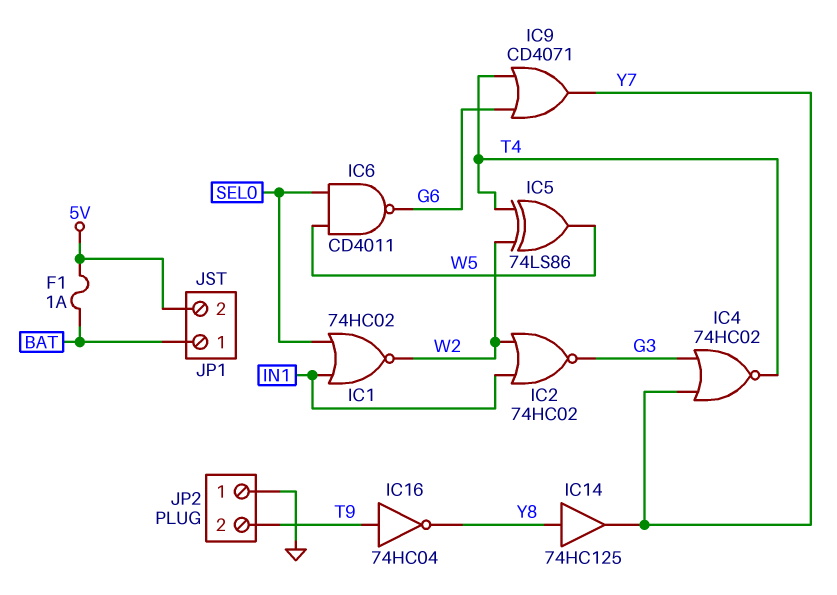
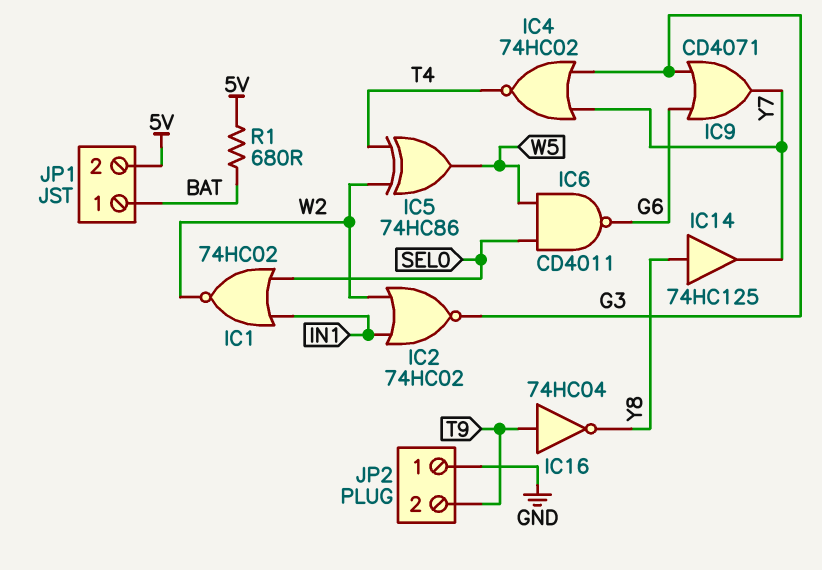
F1: 1A (5V, BAT) -> none
IC5: XOR 74LS86 (in T4, in W2, out W5) -> XOR 74HC86 (in T4, in W2, out W5)
IC9: OR CD4071 (in G6, in T4, out Y7) -> OR CD4071 (in G3, in G6, out Y7)
R1: none -> 680 (5V, BAT)

